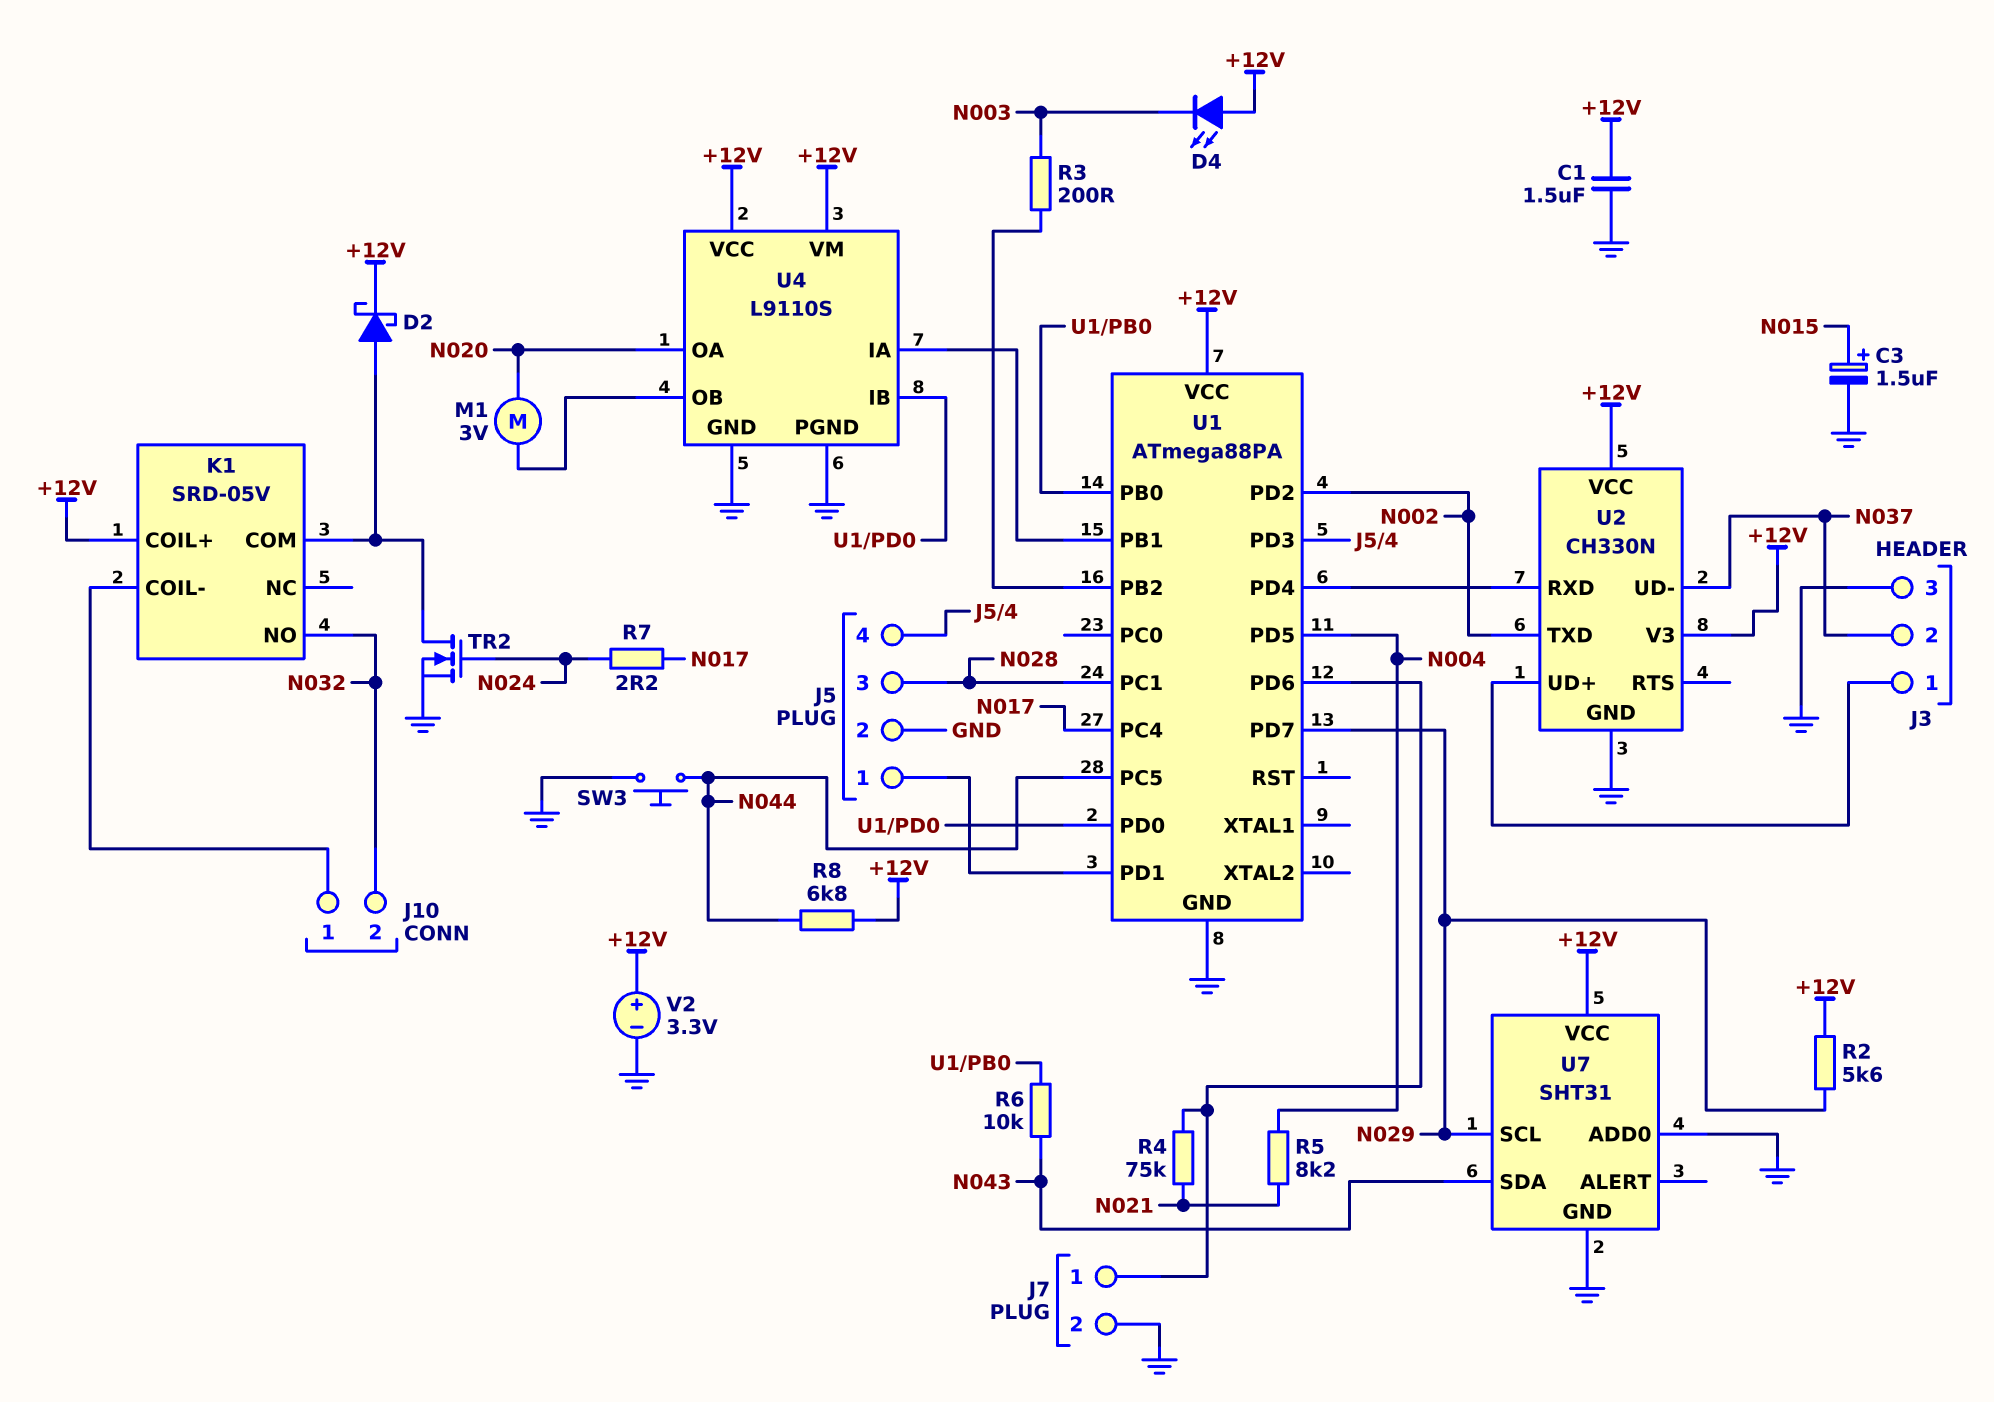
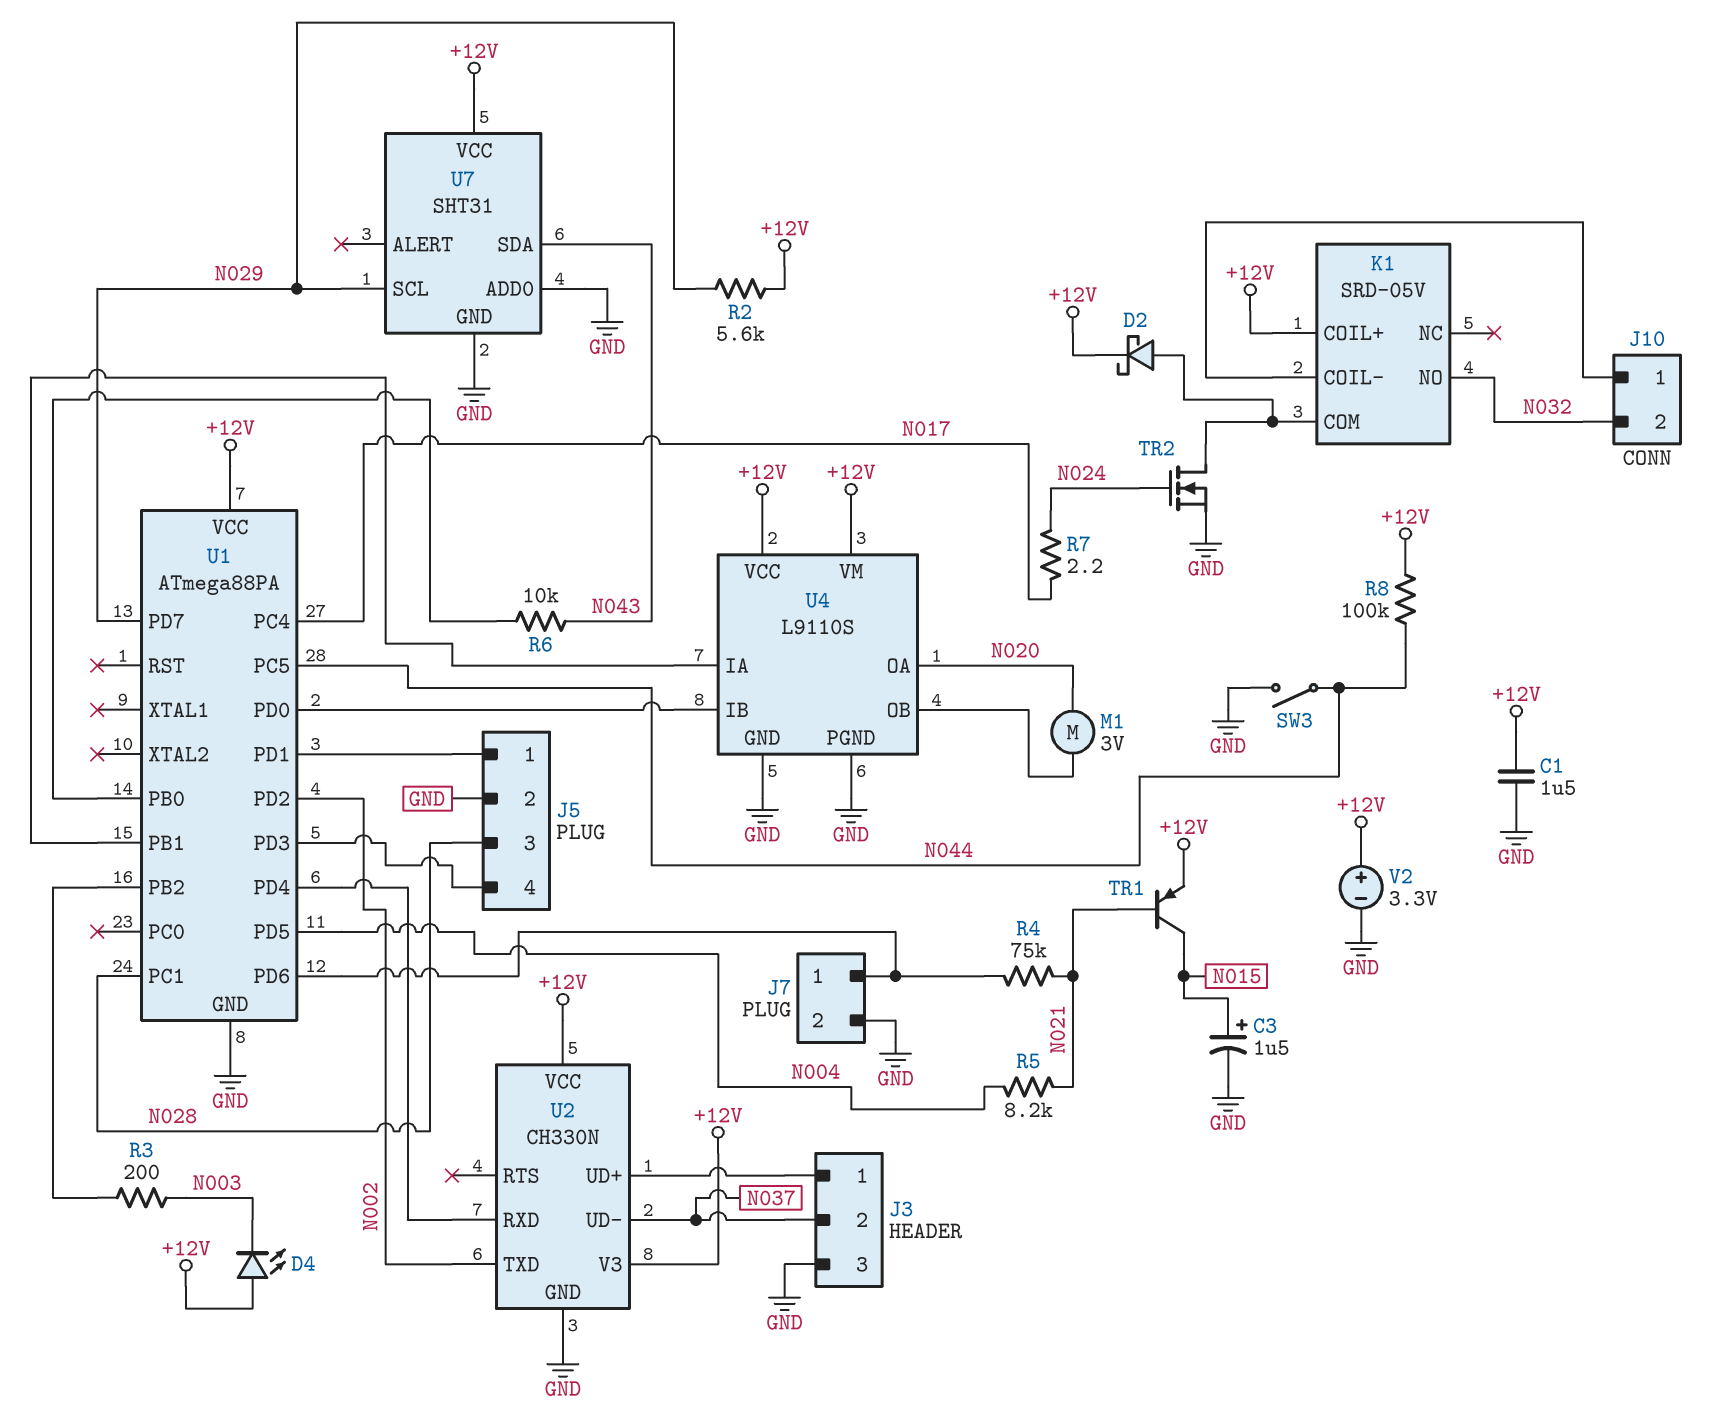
R8: 6.8k (+12V, N044) -> 100k (+12V, N044)
SW3: button (GND, N044) -> switch (GND, N044)
TR1: none -> PNP (B N021, C N015, E +12V)

